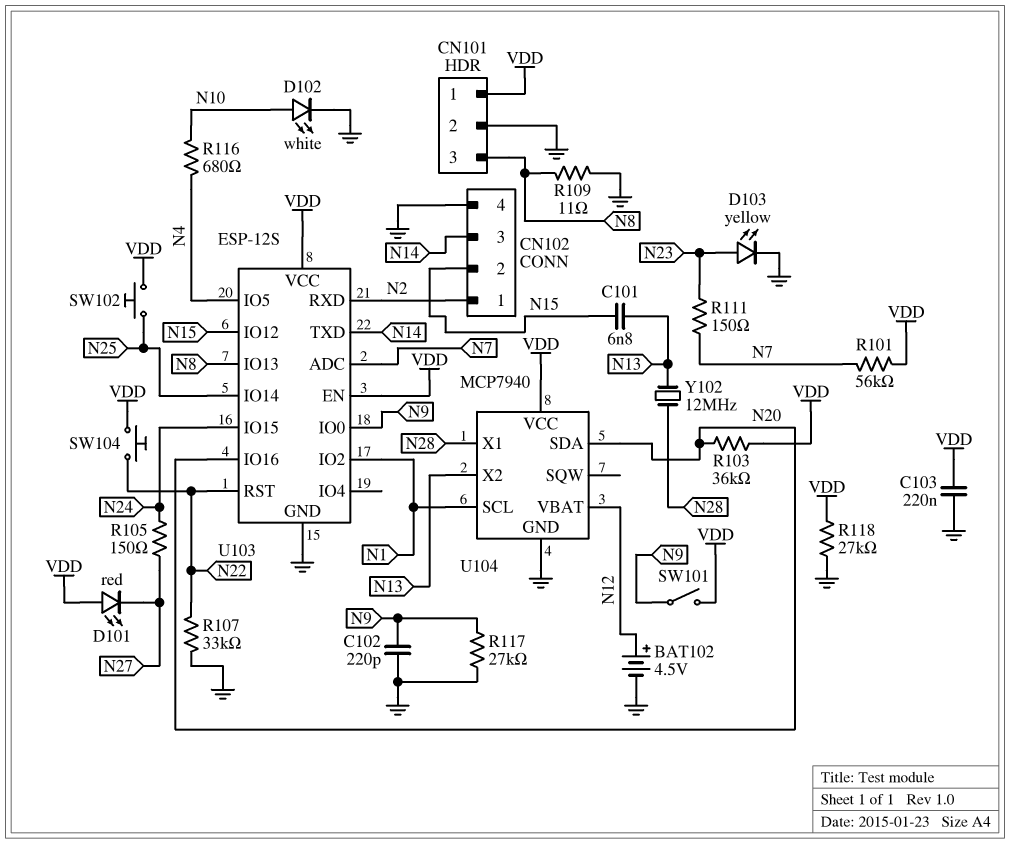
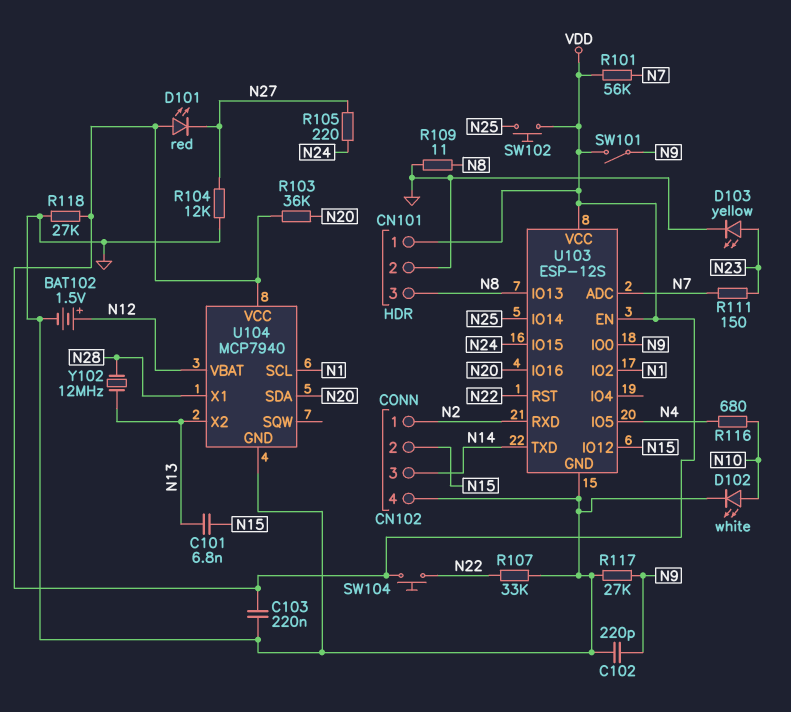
BAT102: 4.5V (plus N12, minus GND) -> 1.5V (plus N12, minus GND)
R104: none -> 12k (GND, N27)
R105: 150 (N24, N27) -> 220 (N24, N27)

